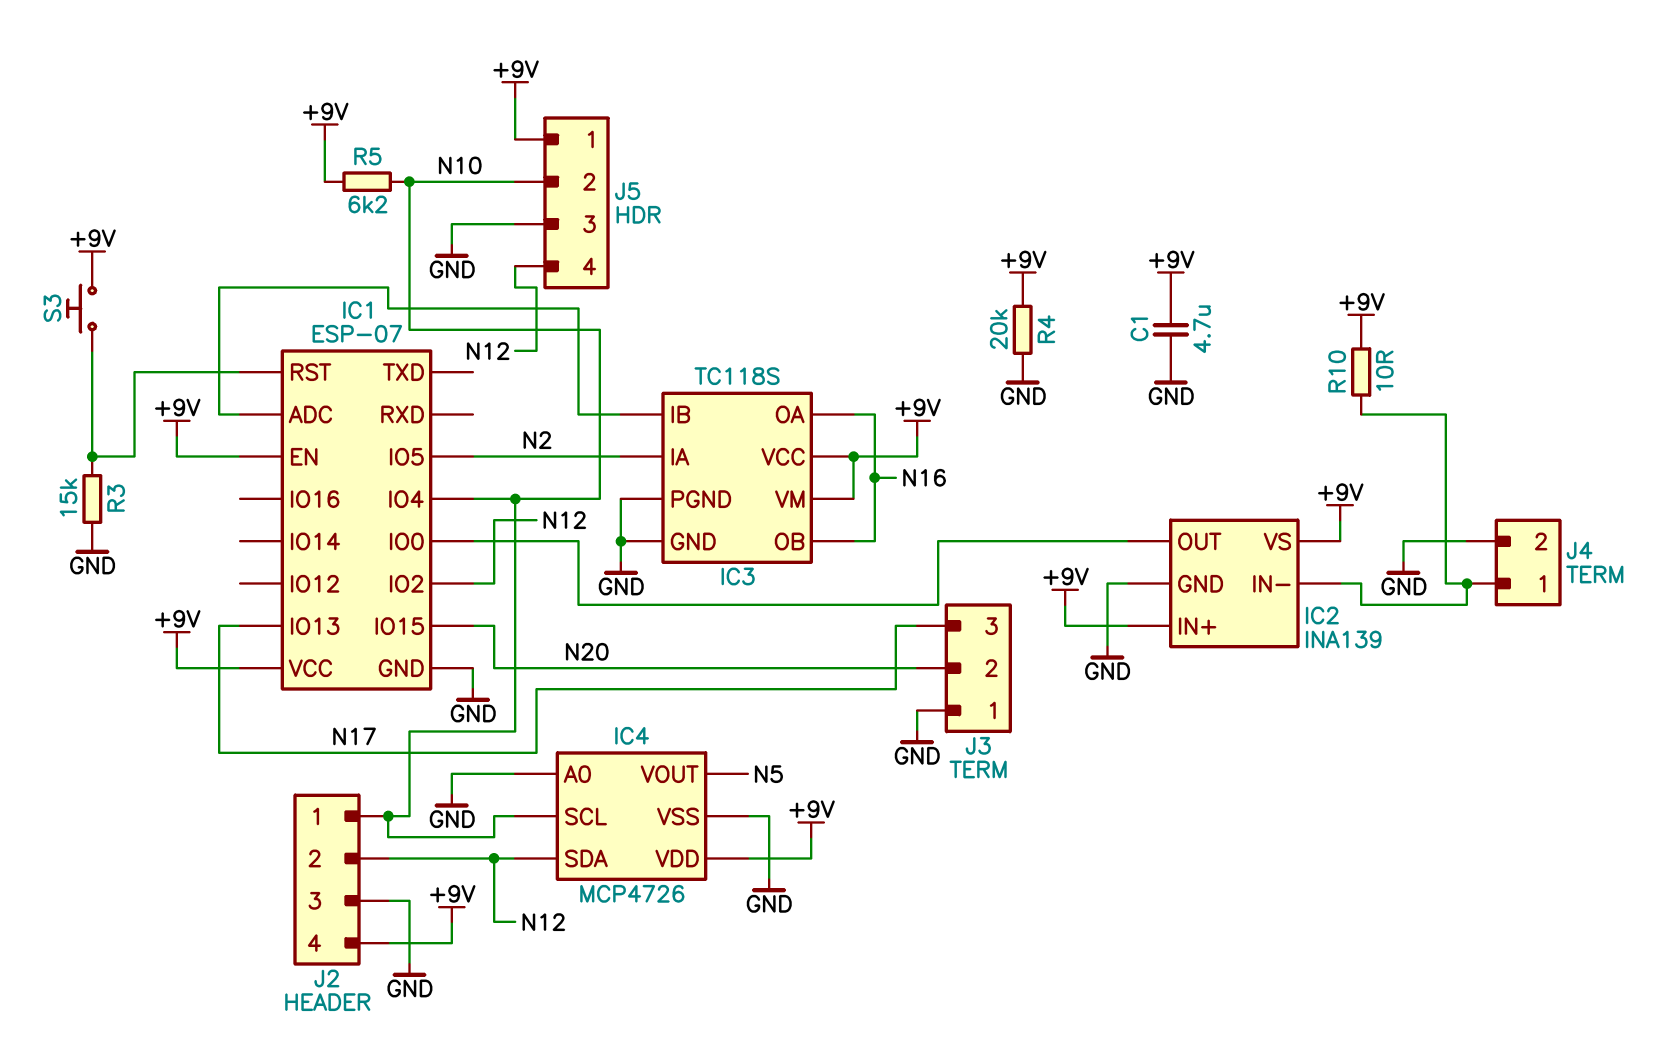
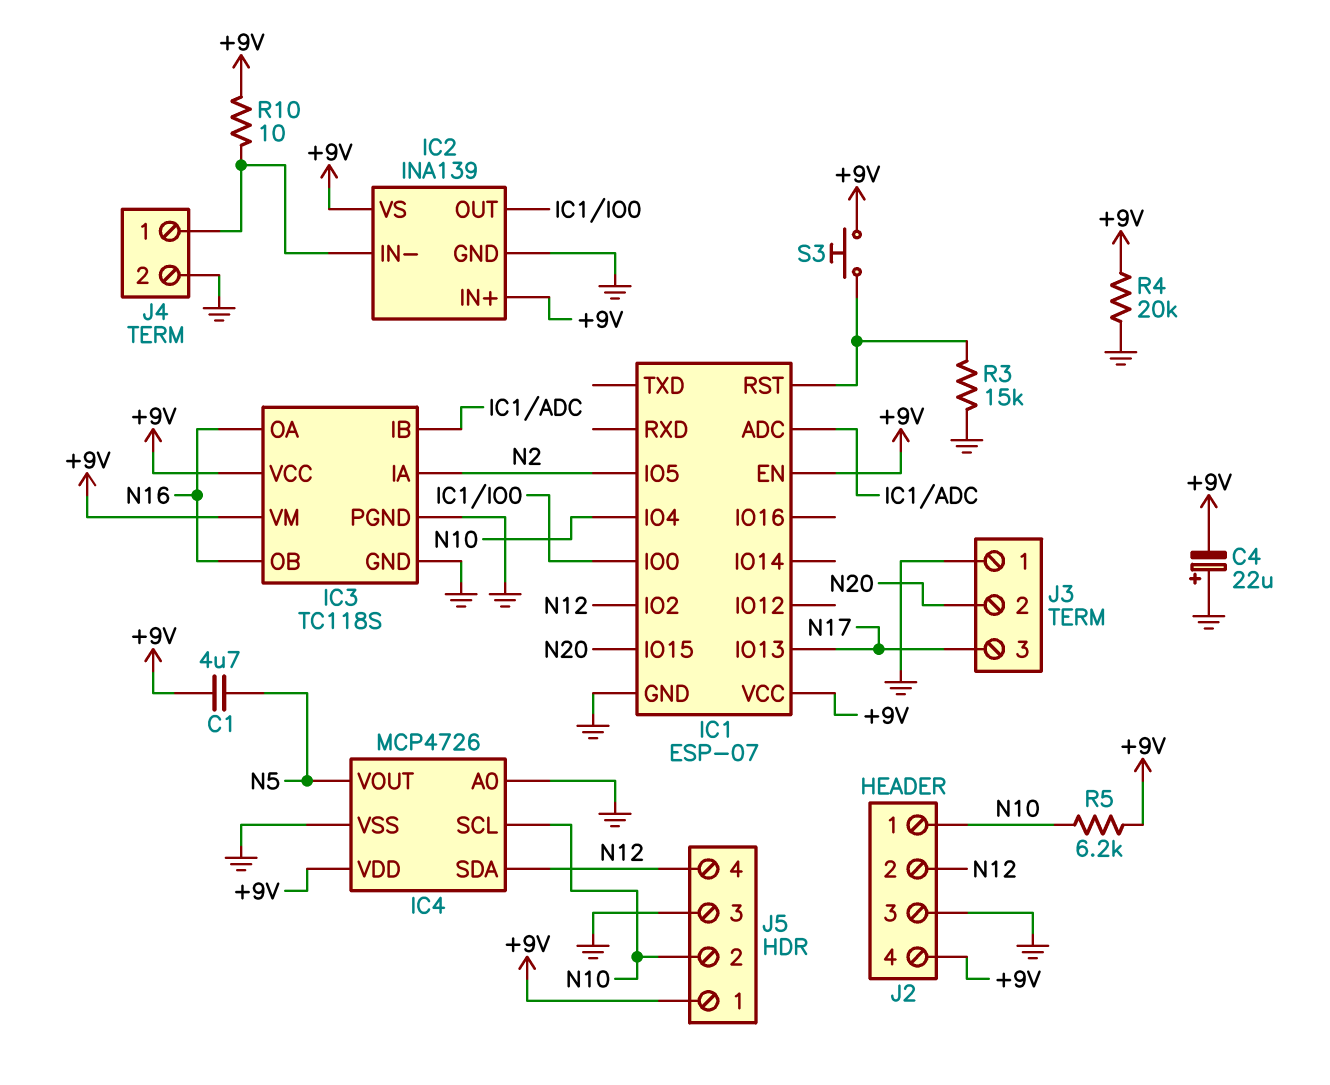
C1: 4.7uF (+9V, GND) -> 4.7uF (+9V, N5)
C4: none -> 22uF (plus GND, minus +9V)

